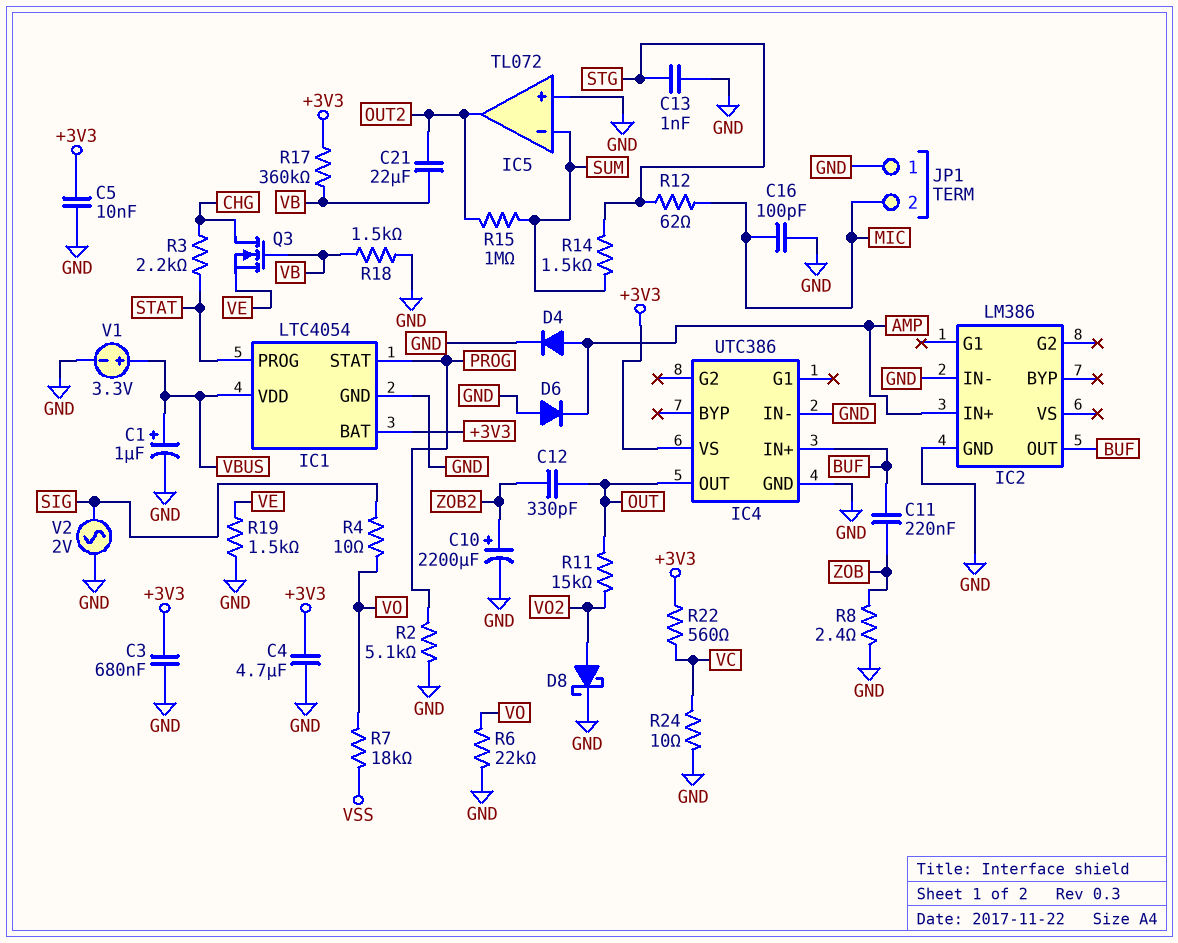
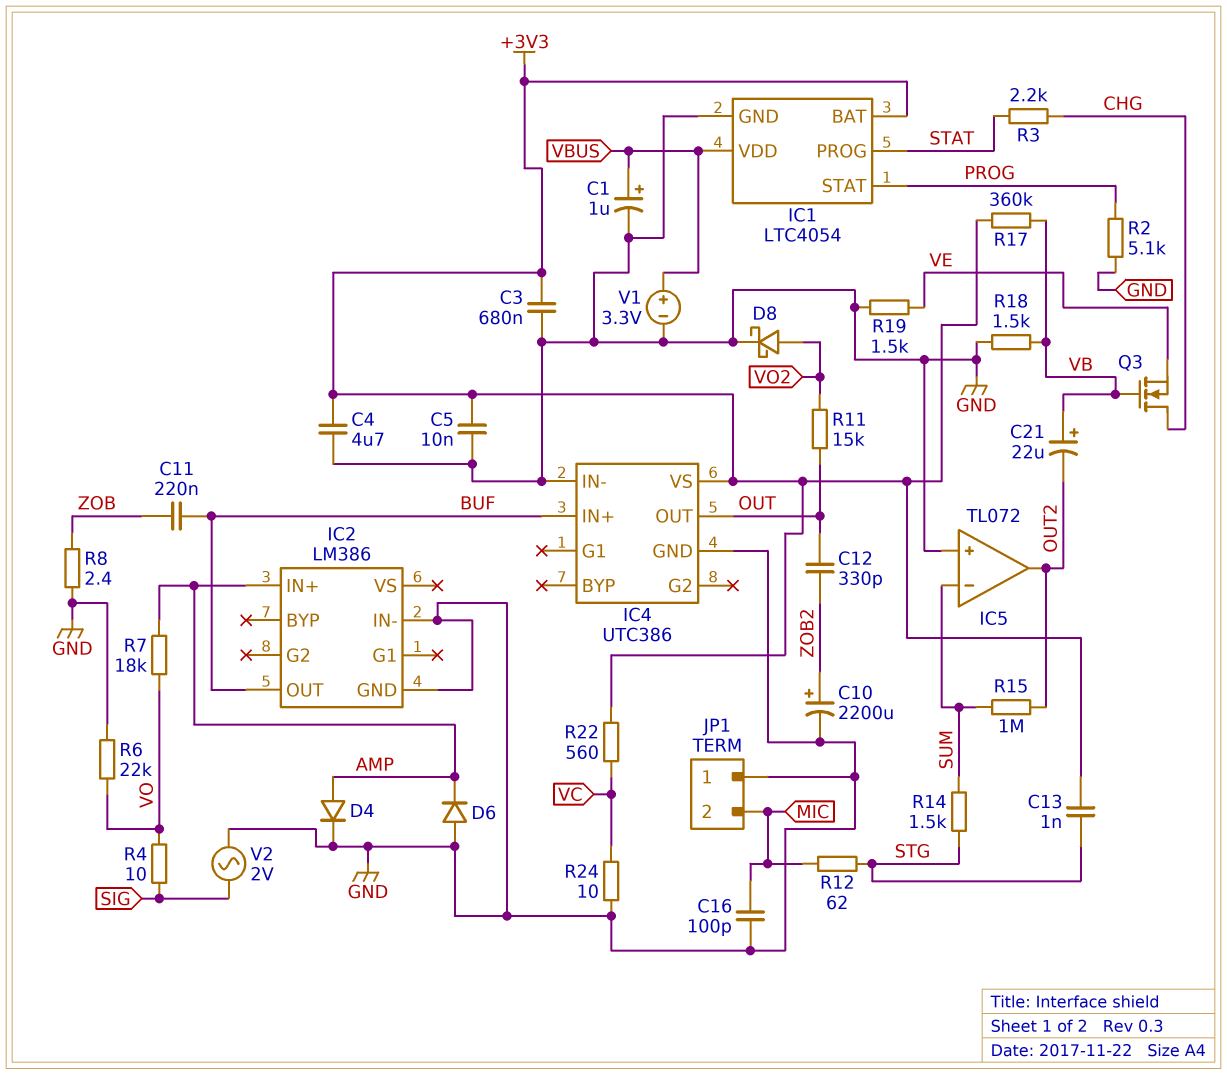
C13: 1nF (GND, STG) -> 1nF (+3V3, STG)
C21: 22uF (OUT2, VB) -> 22uF (plus VB, minus OUT2)
R7: 18k (VO, VSS) -> 18k (AMP, VO)

